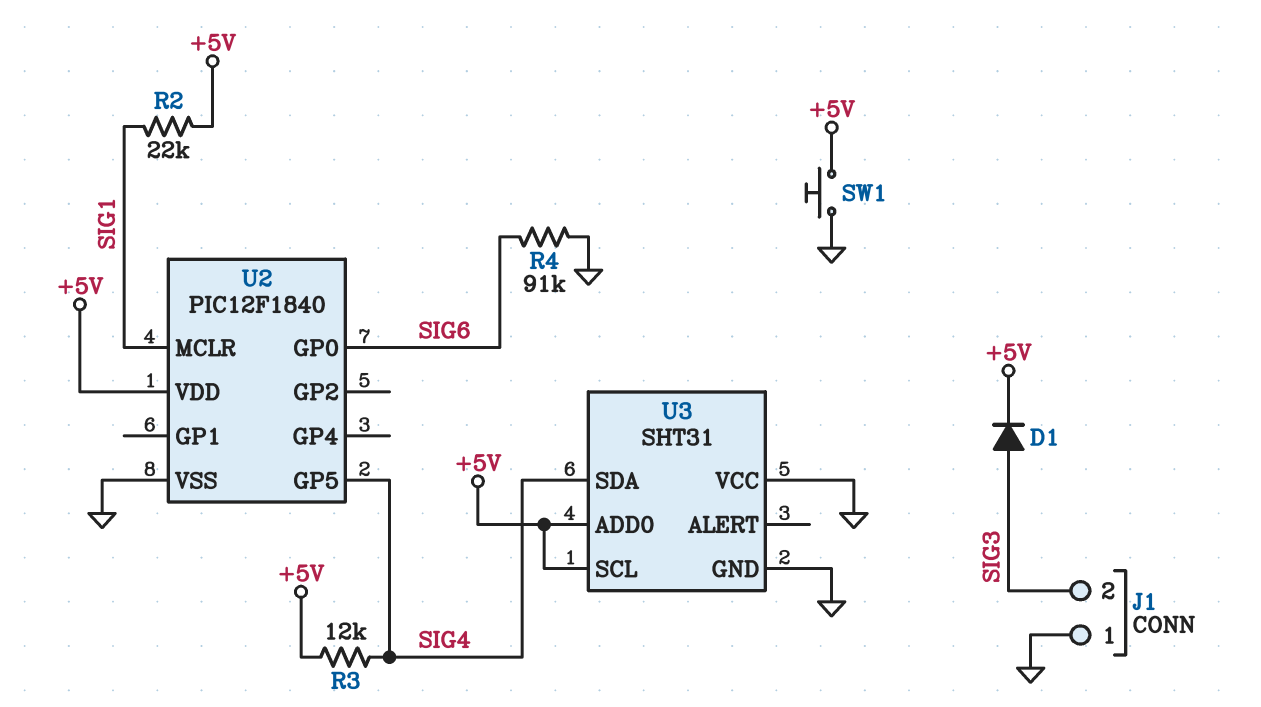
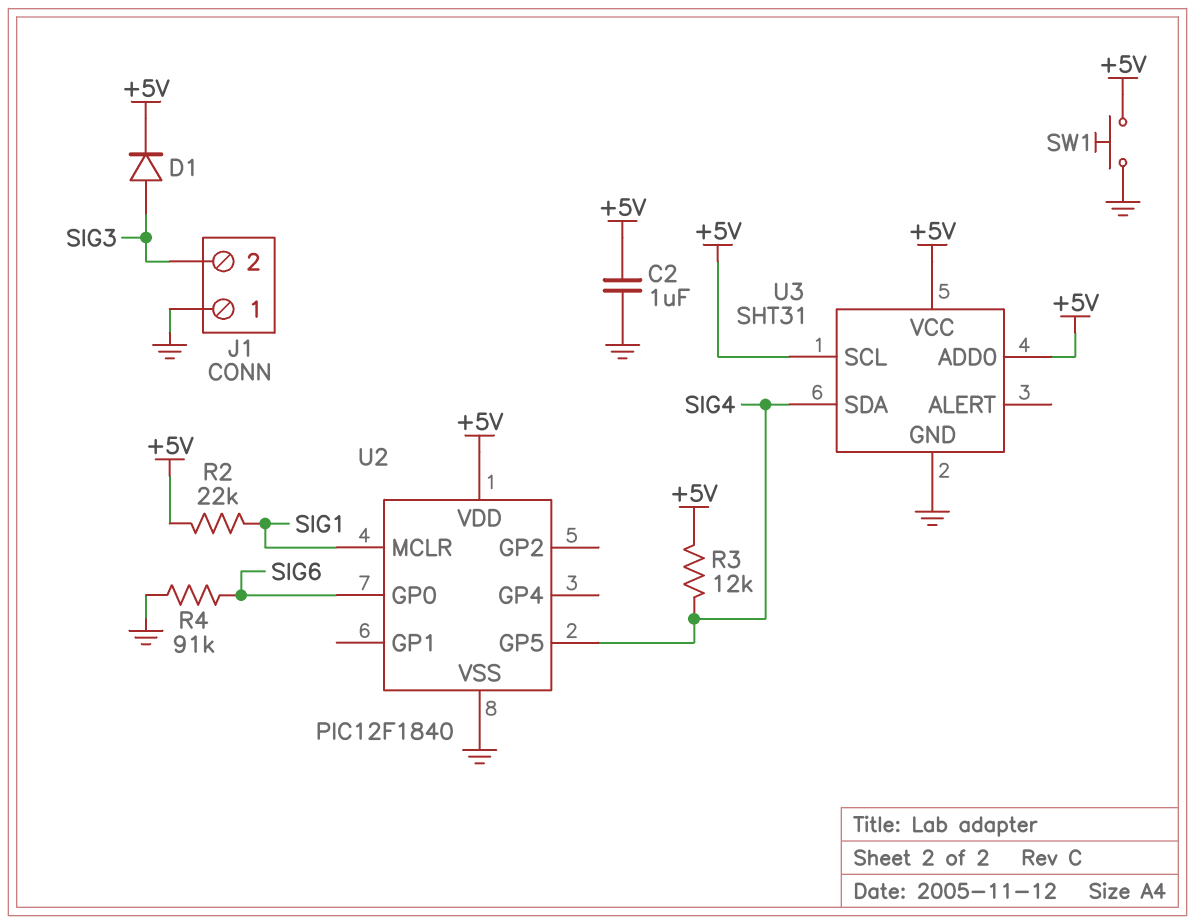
C2: none -> 1uF (+5V, GND)
U3 pin VCC: GND -> +5V

